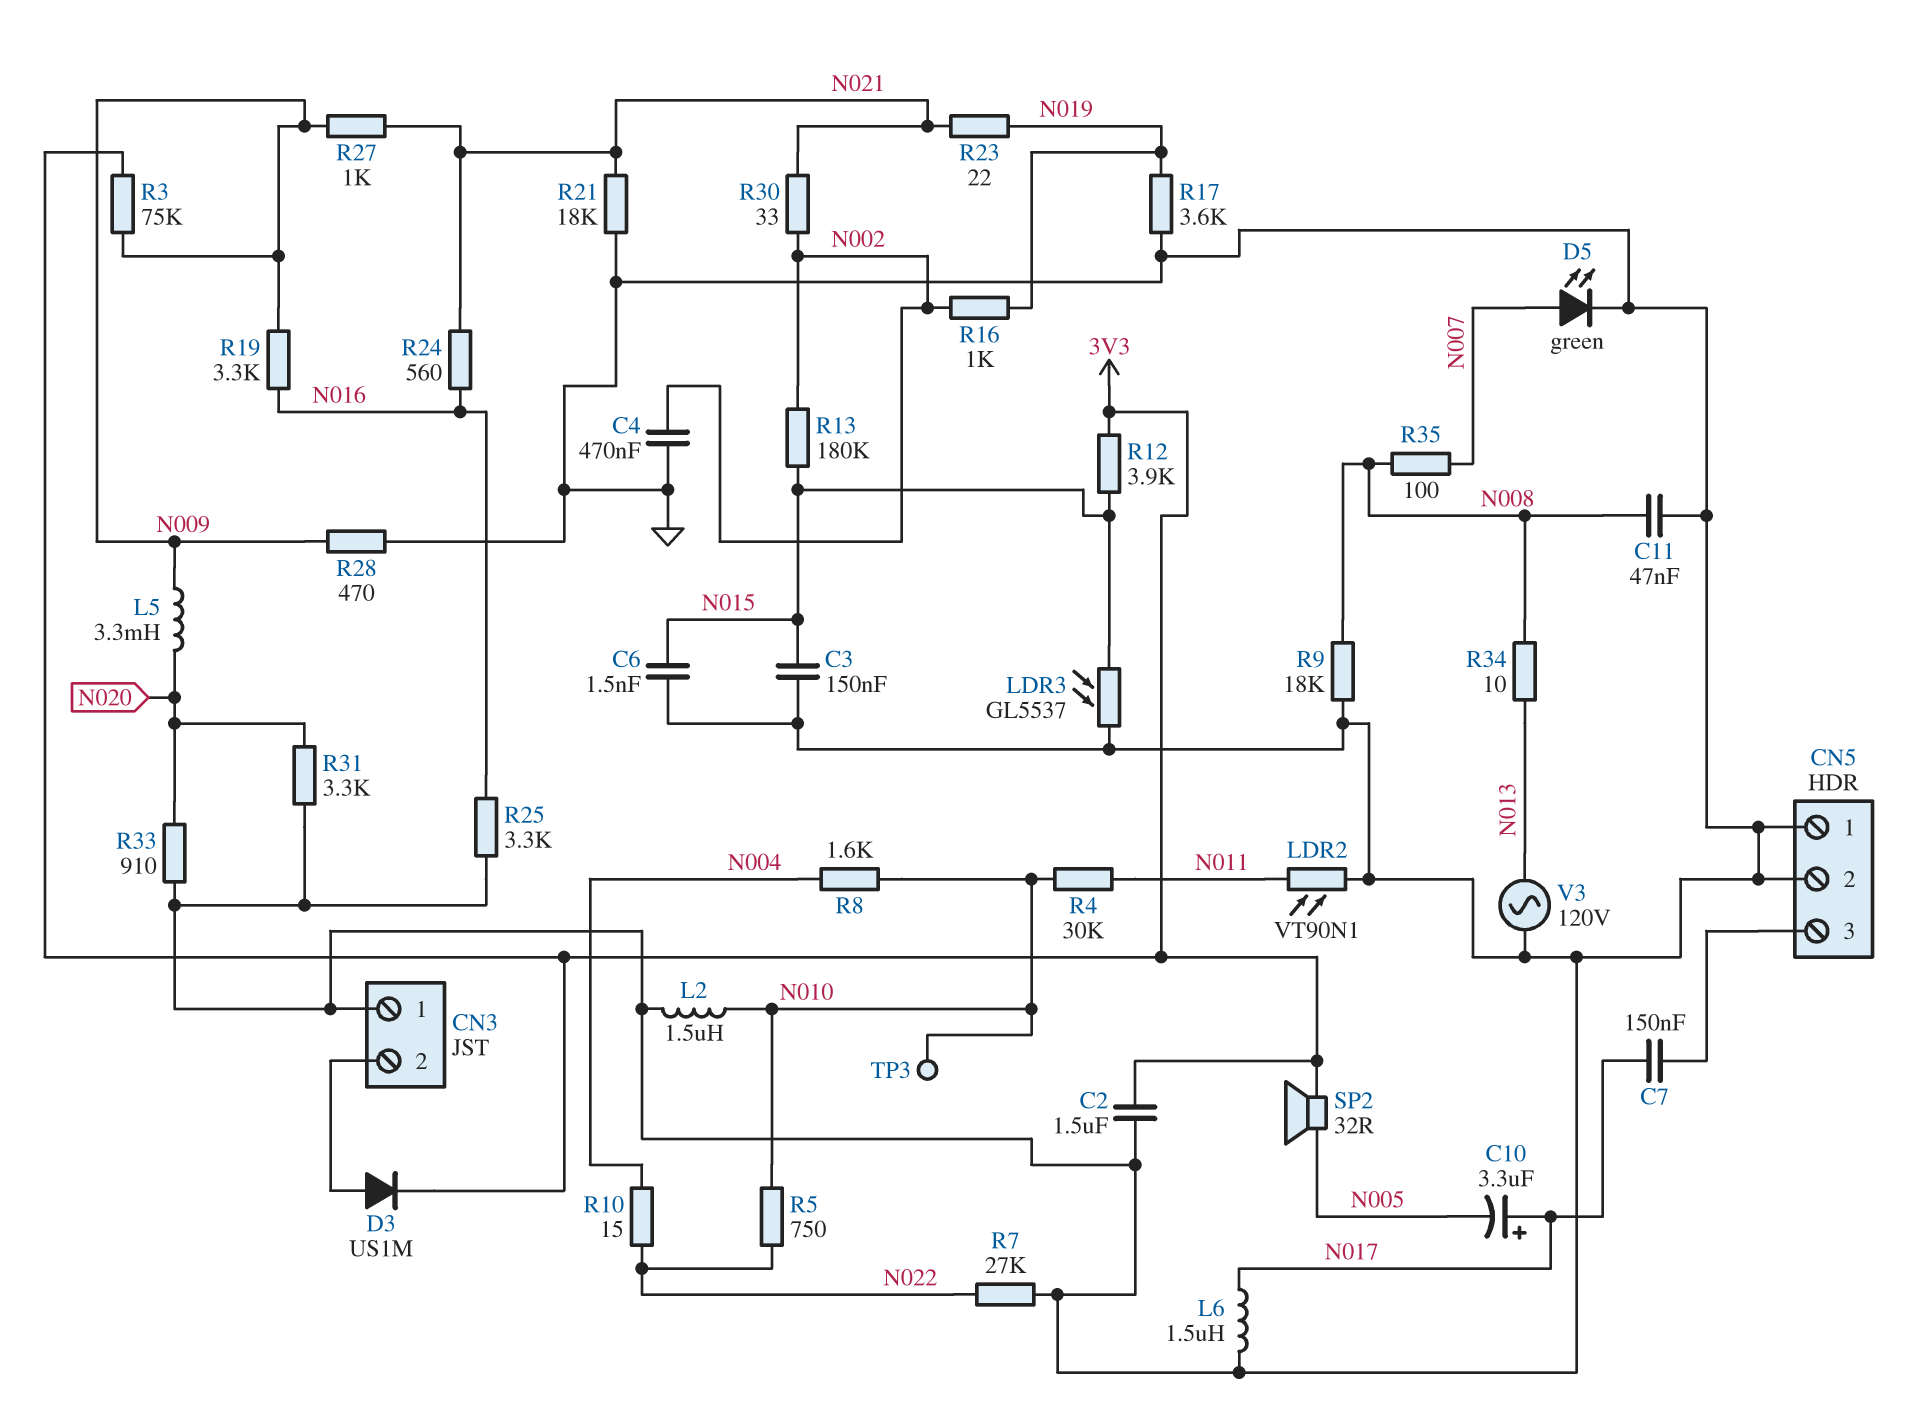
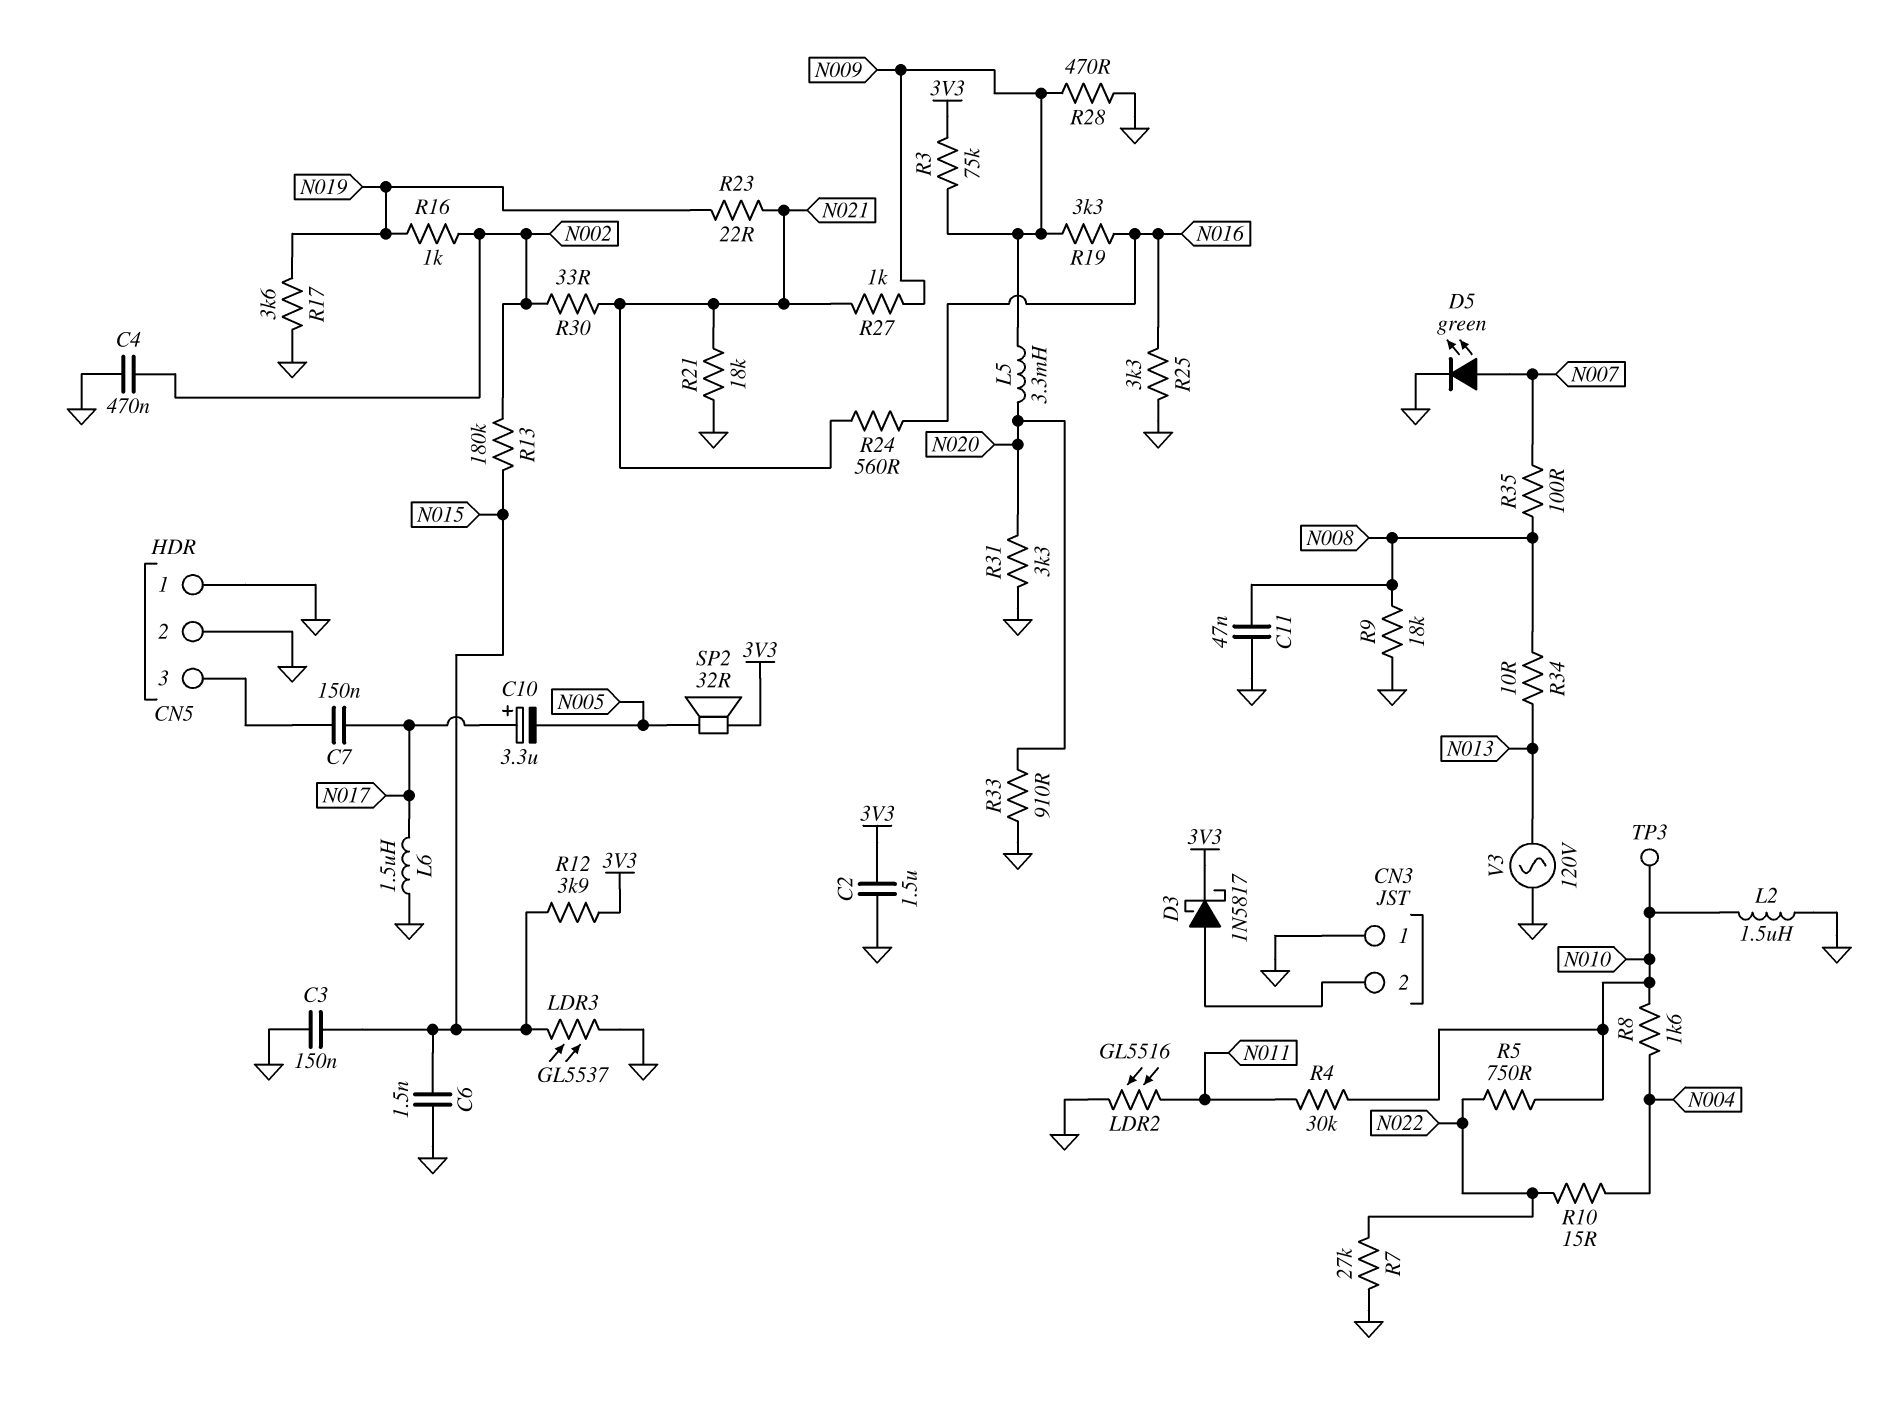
D3: diode US1M (A CN3/2, K 3V3) -> schottky 1N5817 (A CN3/2, K 3V3)
LDR2: VT90N1 (GND, N011) -> GL5516 (GND, N011)

